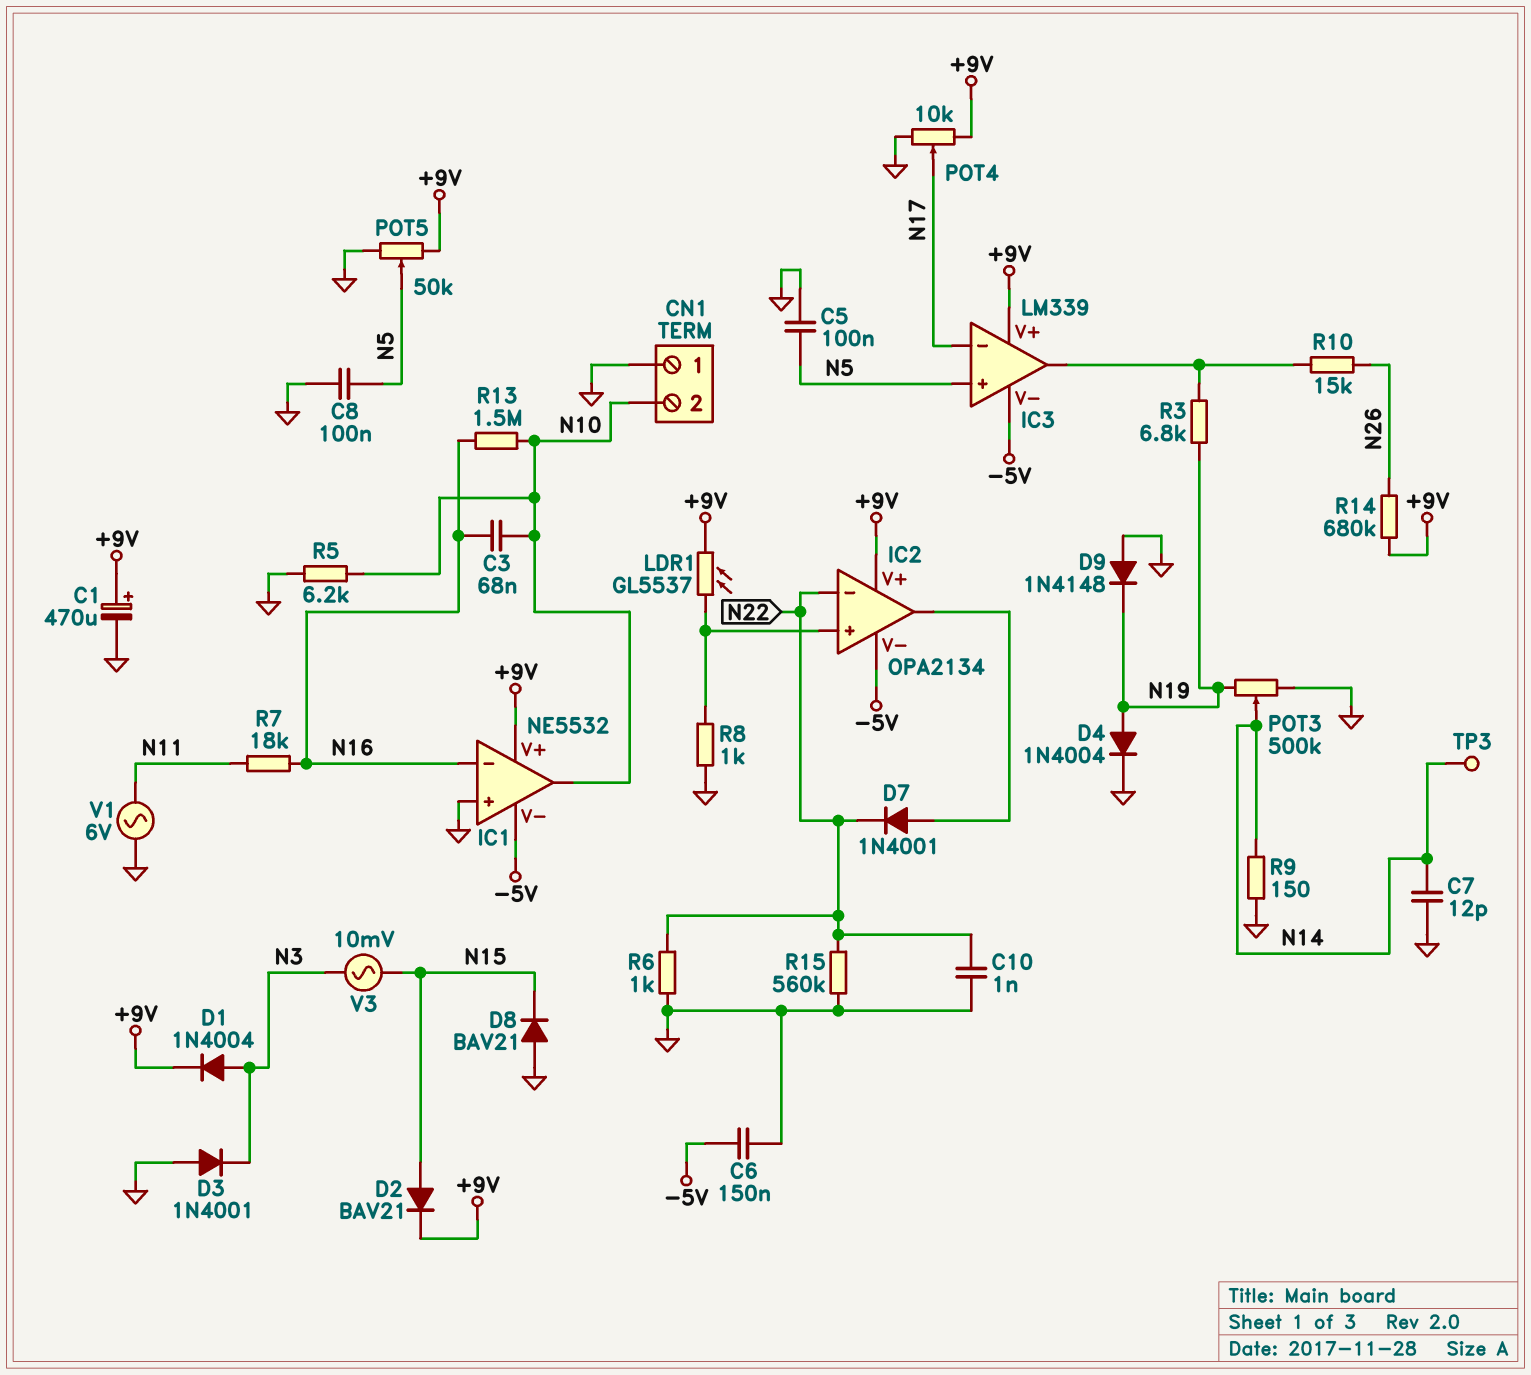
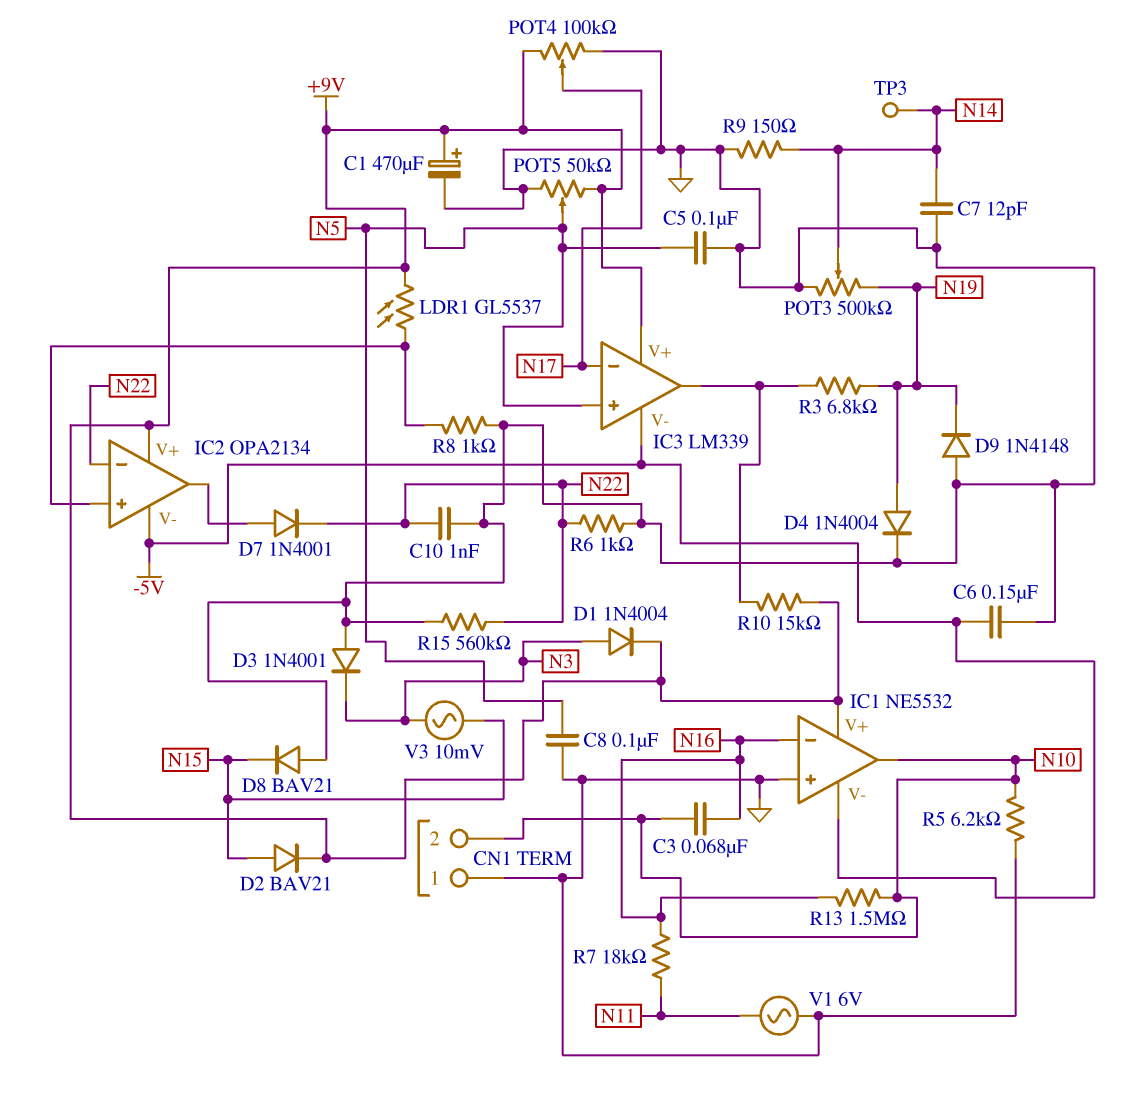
POT4: 10k (+9V, GND, wiper N17) -> 100k (+9V, GND, wiper N17)
R10: 15k (IC3/out, N26) -> 15k (+9V, IC3/out)
R14: 680k (+9V, N26) -> none

